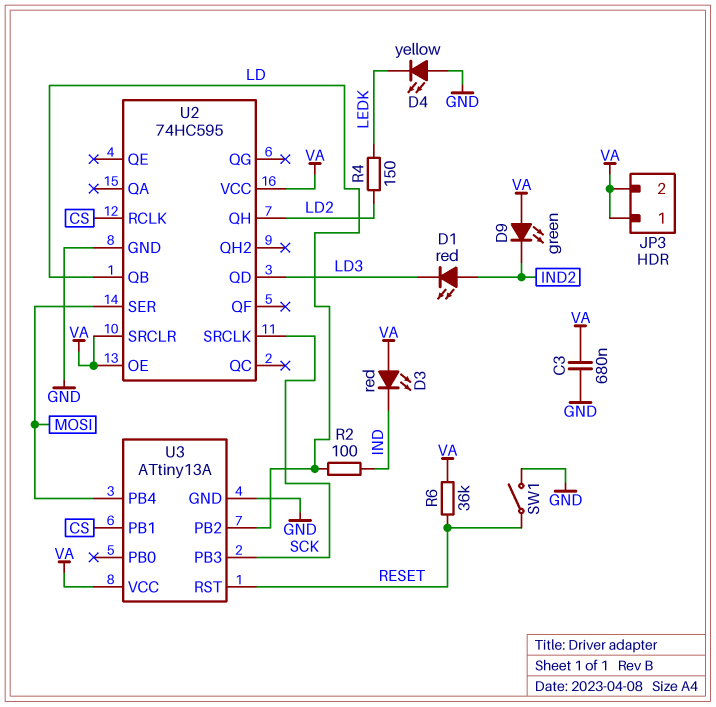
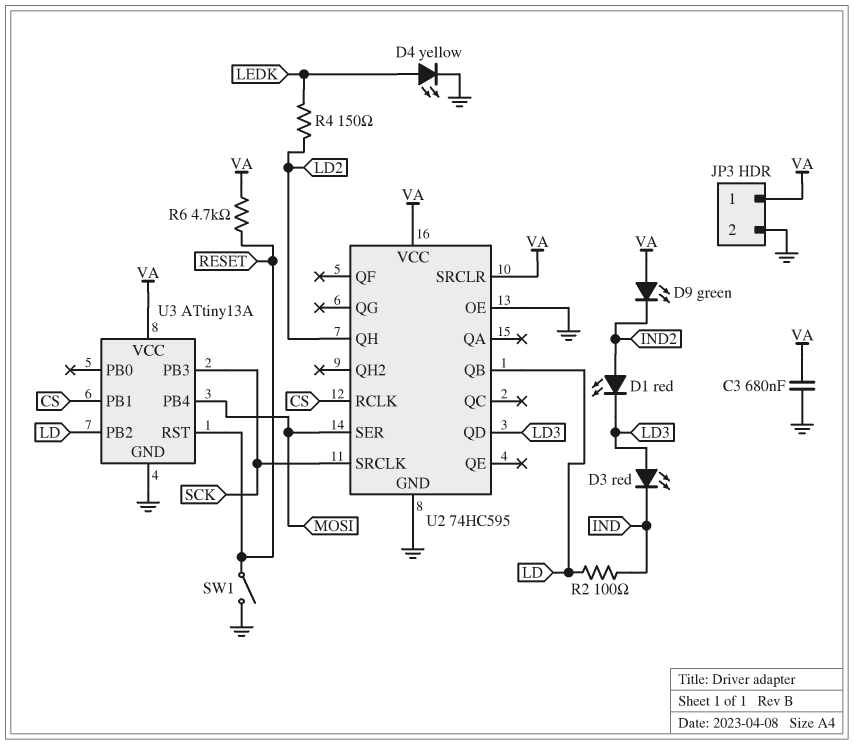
D3: LED red (A VA, K IND) -> LED red (A LD3, K IND)
D4: LED yellow (A GND, K LEDK) -> LED yellow (A LEDK, K GND)
JP3 pin 2: VA -> GND
R6: 36k (RESET, VA) -> 4.7k (RESET, VA)
U2 pin OE: VA -> GND

